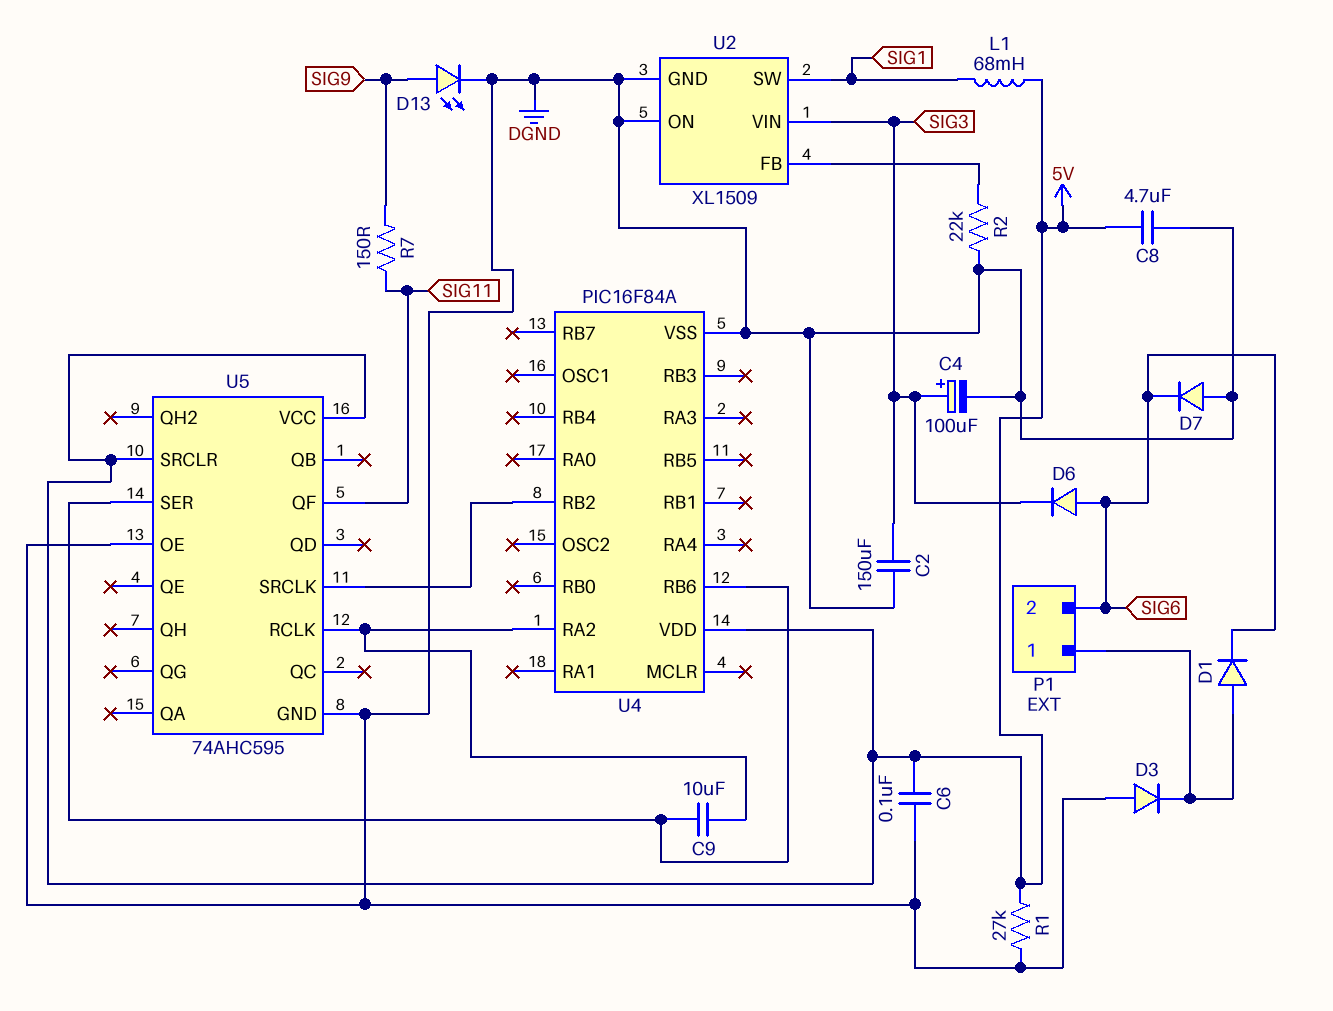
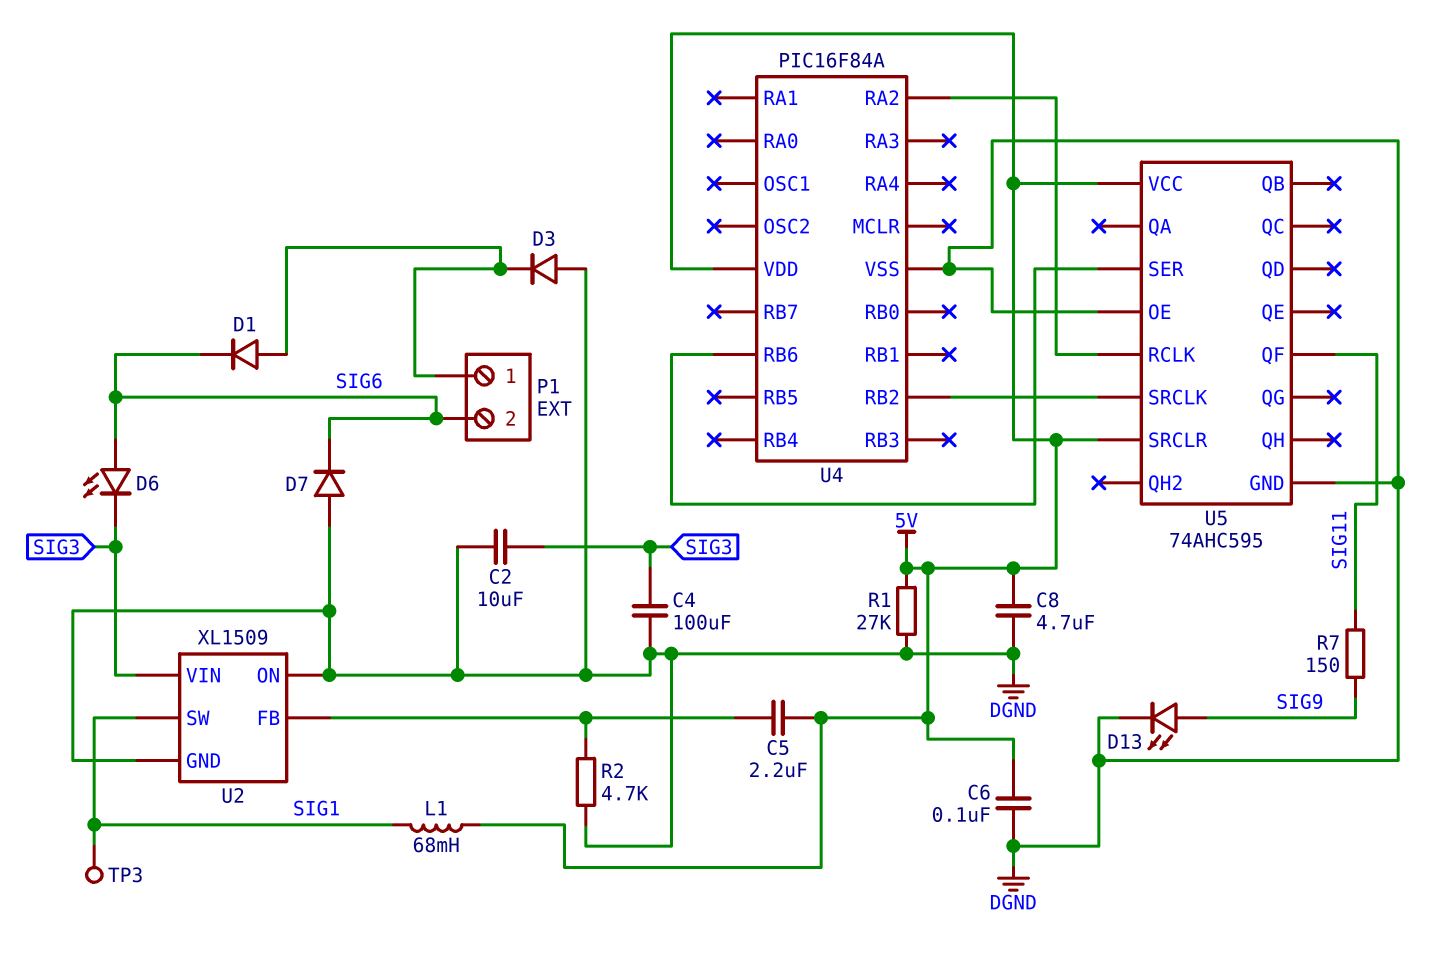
C2: 150uF (DGND, SIG3) -> 10uF (DGND, SIG3)
C4: 100uF (plus SIG3, minus DGND) -> 100uF (DGND, SIG3)
C5: none -> 2.2uF (5V, U2/FB)
C9: 10uF (U4/RA2, U4/RB6) -> none
D6: diode (A SIG6, K SIG3) -> LED (A SIG6, K SIG3)
R2: 22k (DGND, U2/FB) -> 4.7k (DGND, U2/FB)
TP3: none -> test point (SIG1)

